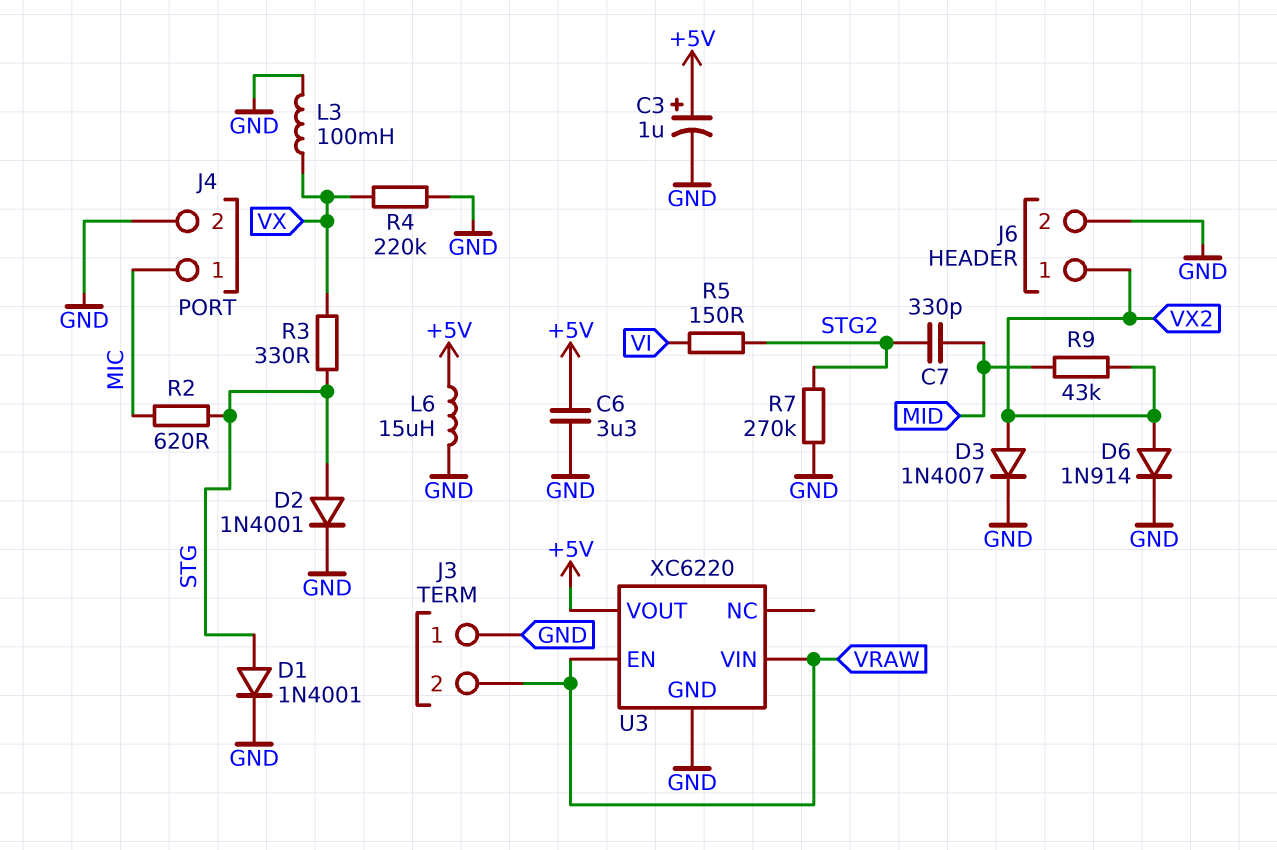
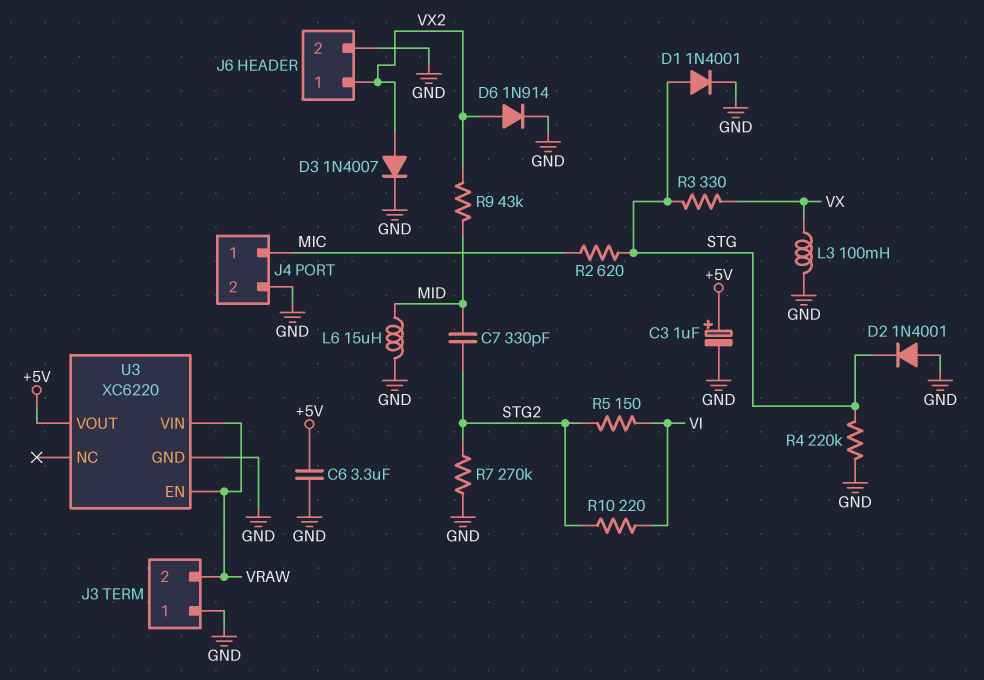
D2: diode 1N4001 (A STG, K GND) -> diode 1N4001 (A GND, K STG)
L6: 15uH (+5V, GND) -> 15uH (GND, MID)
R4: 220k (GND, VX) -> 220k (GND, STG)
R10: none -> 220 (STG2, VI)

